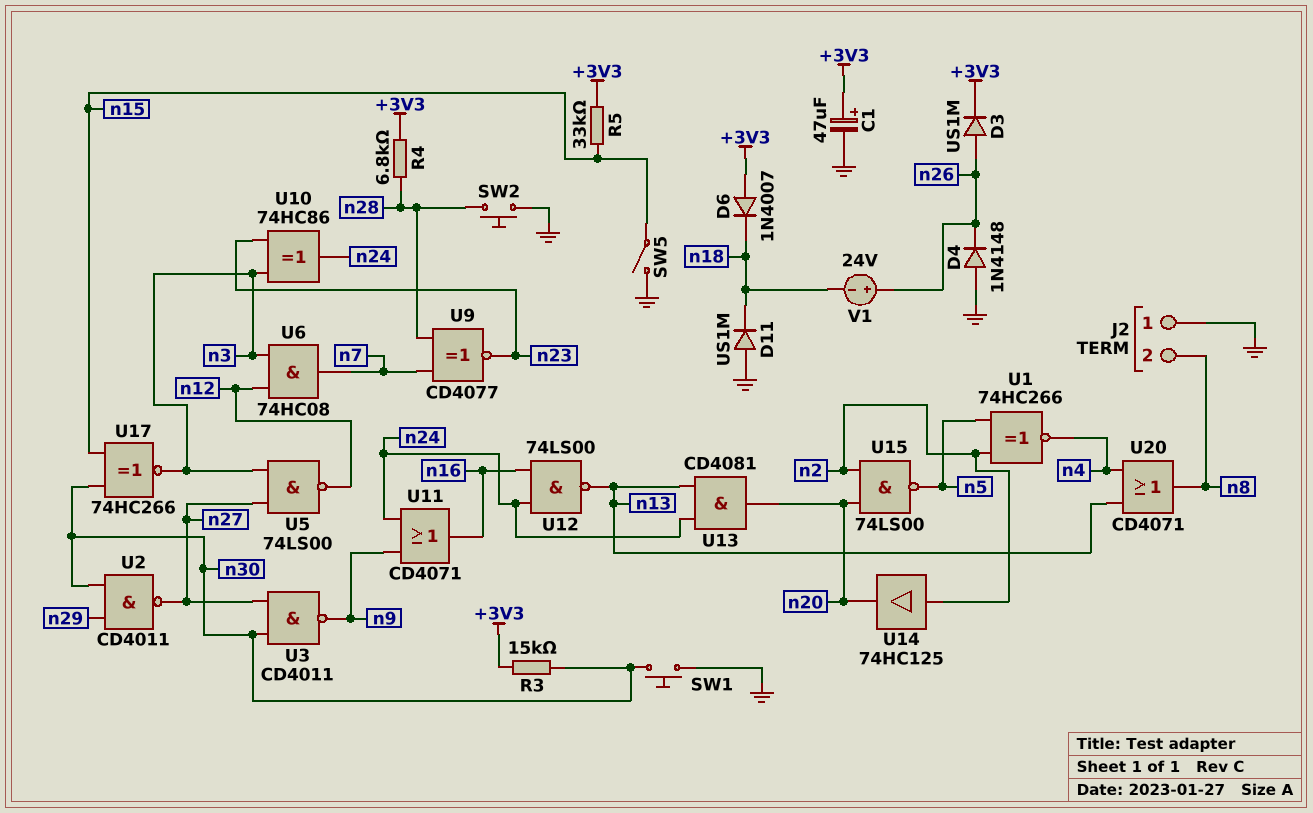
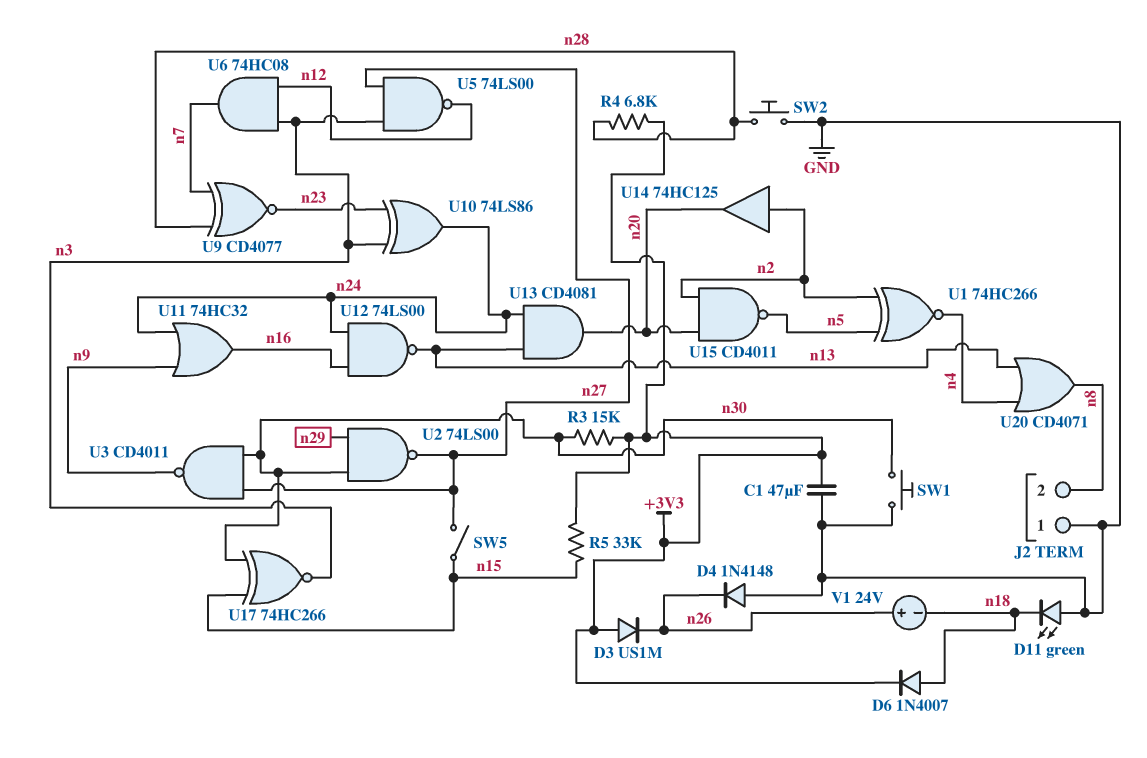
C1: 47uF (plus +3V3, minus GND) -> 47uF (+3V3, GND)
D3: diode US1M (A n26, K +3V3) -> diode US1M (A +3V3, K n26)
D6: diode 1N4007 (A +3V3, K n18) -> diode 1N4007 (A n18, K +3V3)
D11: diode US1M (A GND, K n18) -> LED green (A GND, K n18)
SW5: switch (GND, n15) -> switch (n15, n27)
U2: NAND CD4011 (in n29, in n30, out n27) -> NAND 74LS00 (in n29, in n30, out n27)
U10: XOR 74HC86 (in n3, in n23, out n24) -> XOR 74LS86 (in n3, in n23, out n24)
U11: OR CD4071 (in n9, in n24, out n16) -> OR 74HC32 (in n9, in n24, out n16)
U15: NAND 74LS00 (in n2, in n20, out n5) -> NAND CD4011 (in n2, in n20, out n5)

